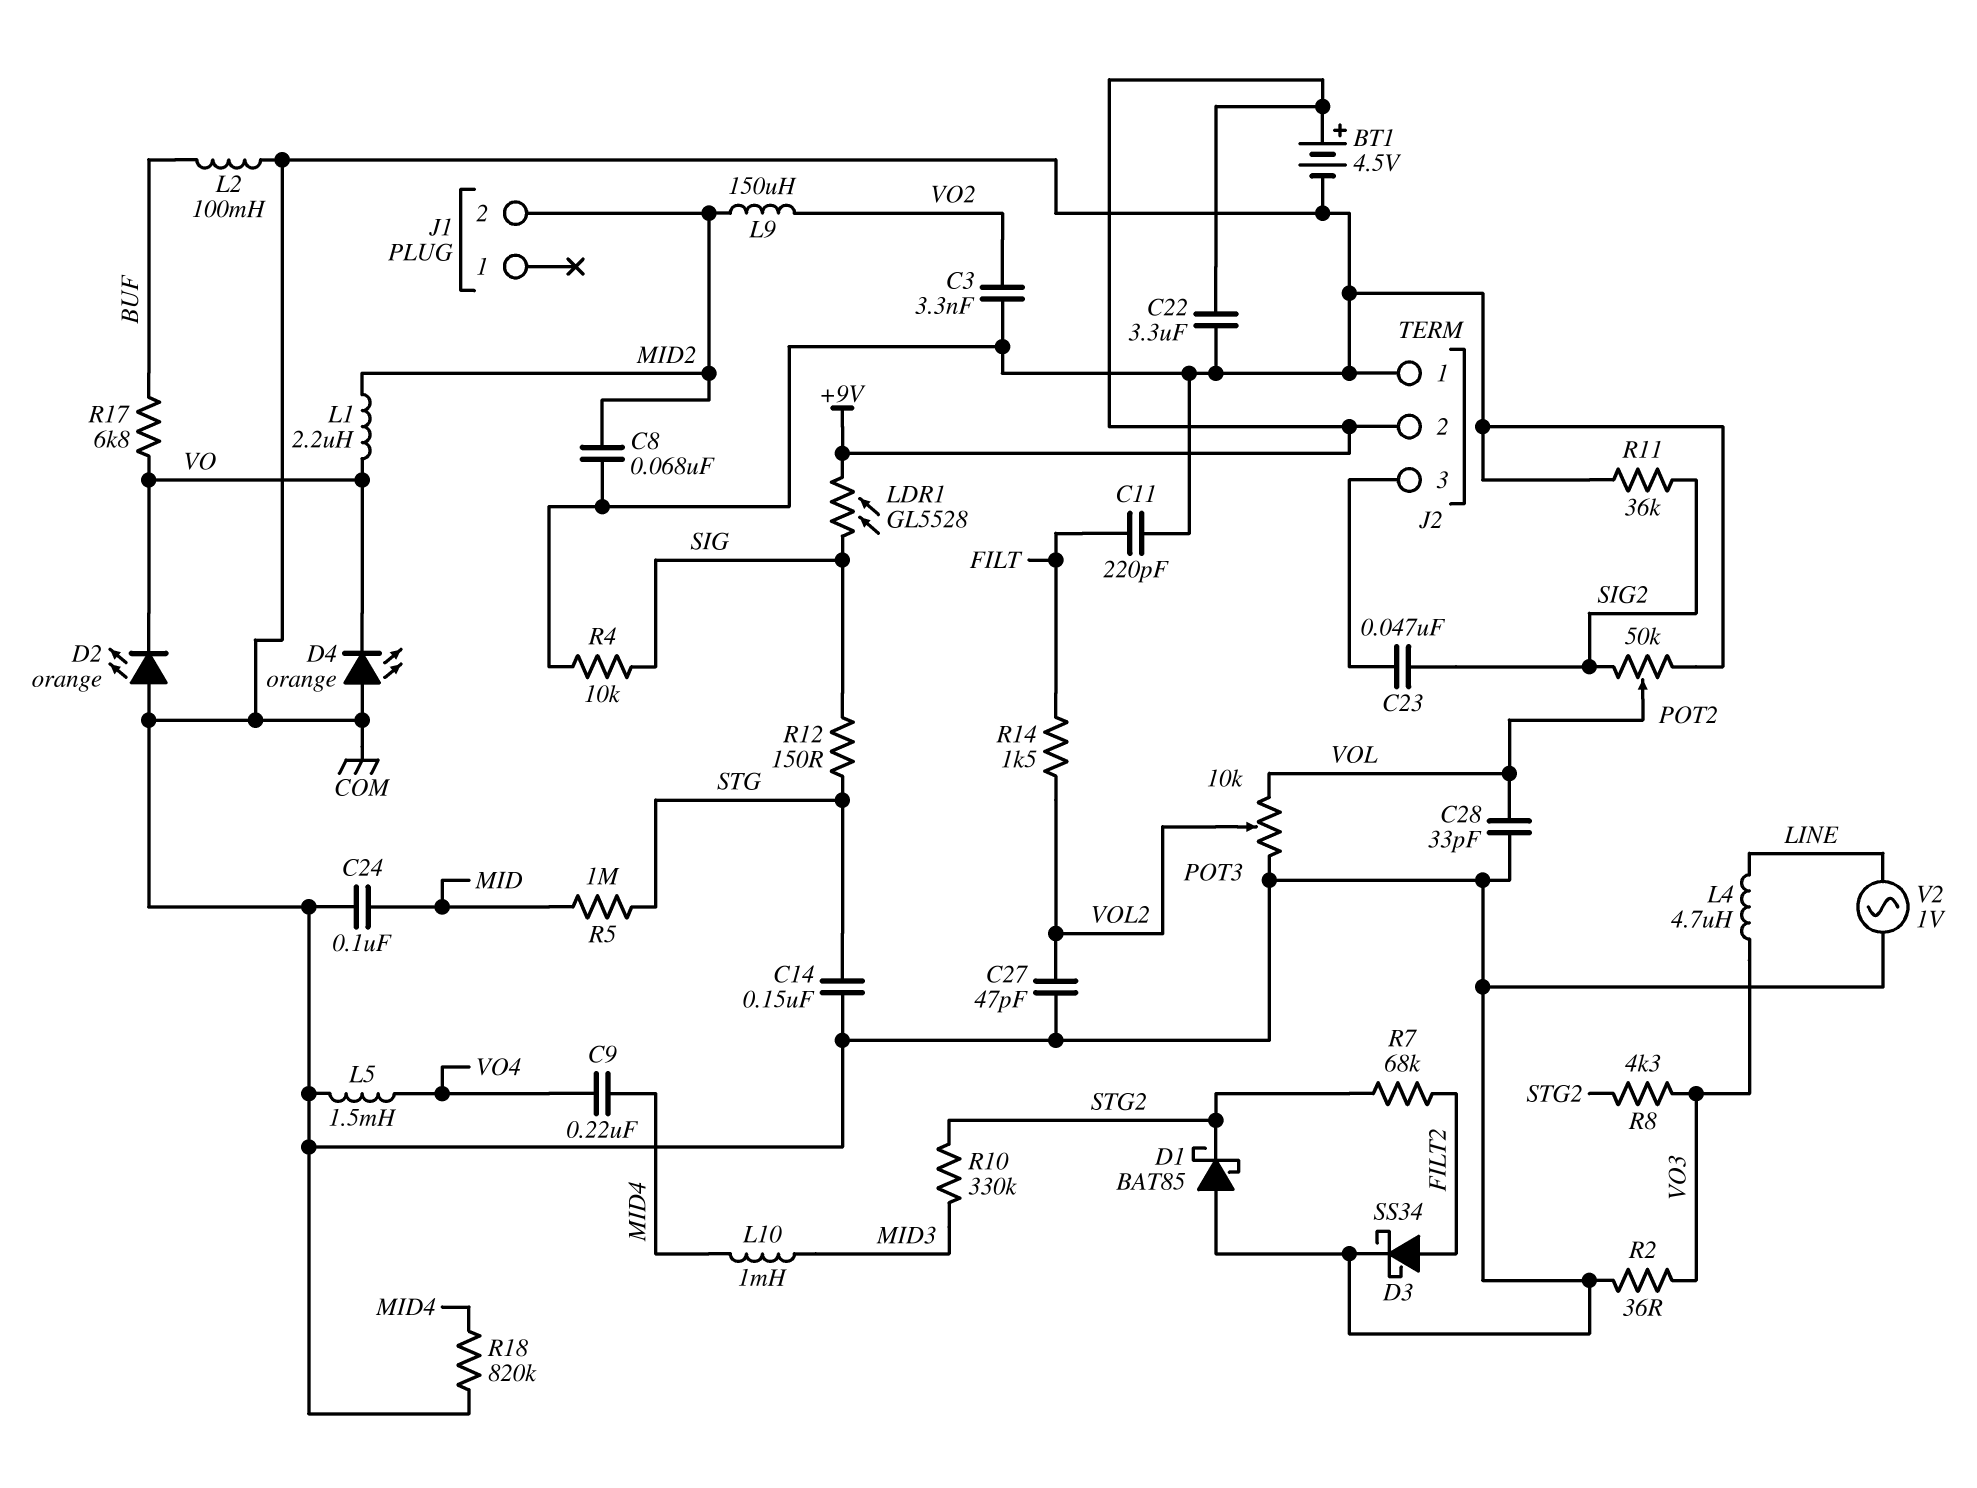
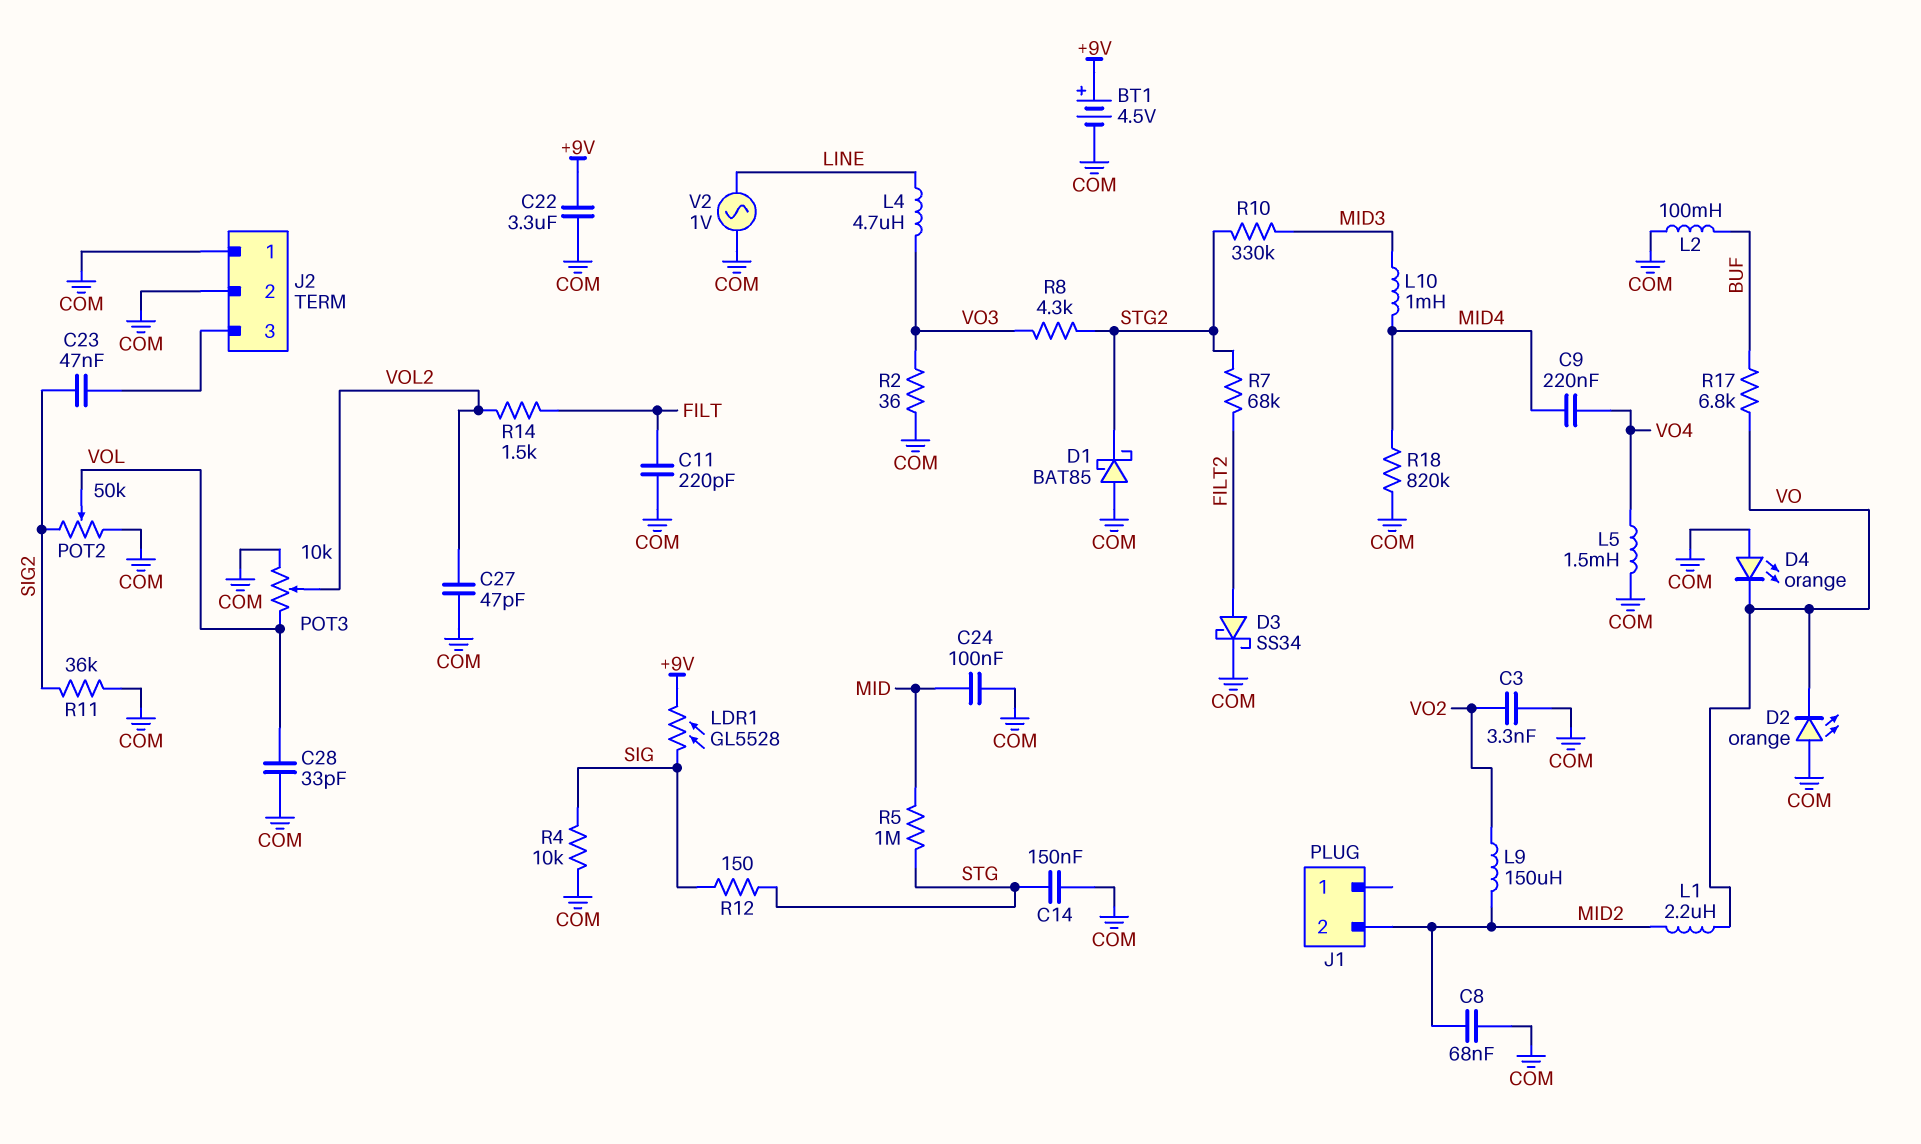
J2 pin 2: +9V -> COM

